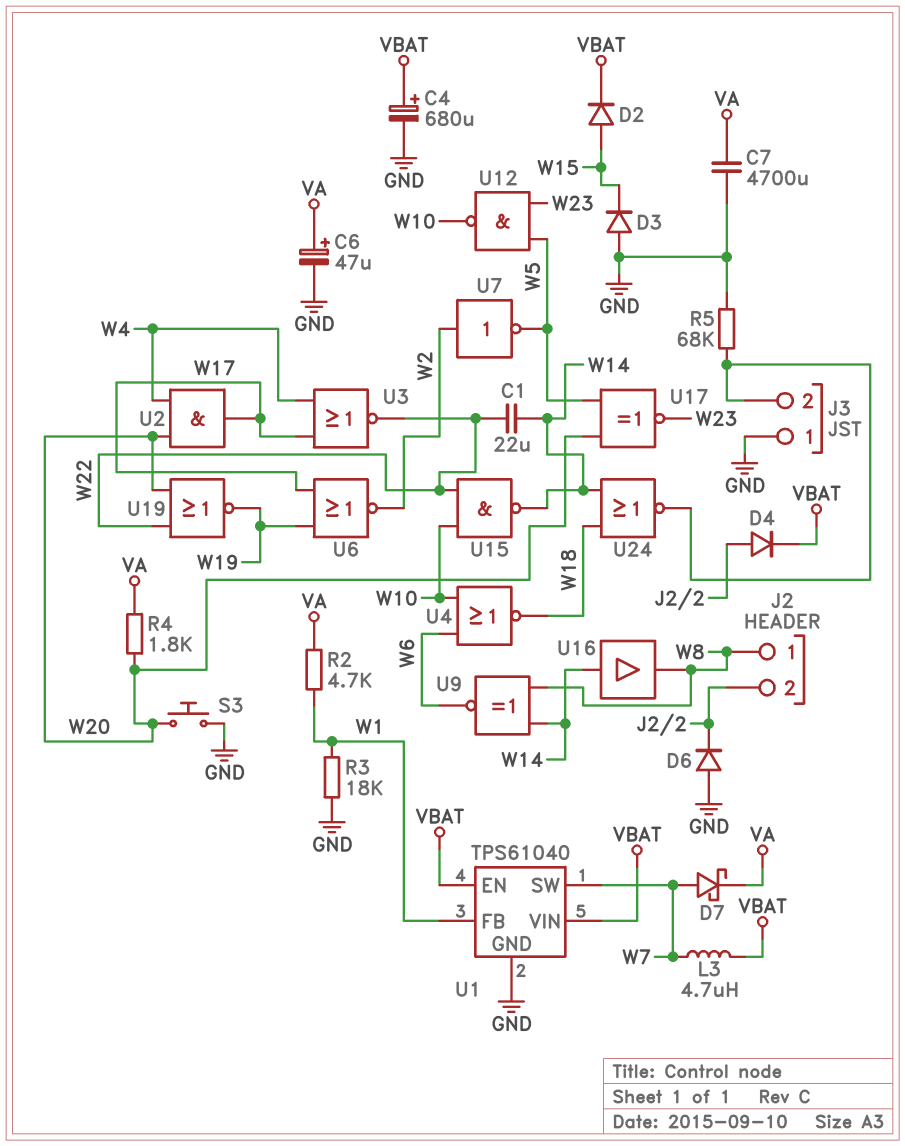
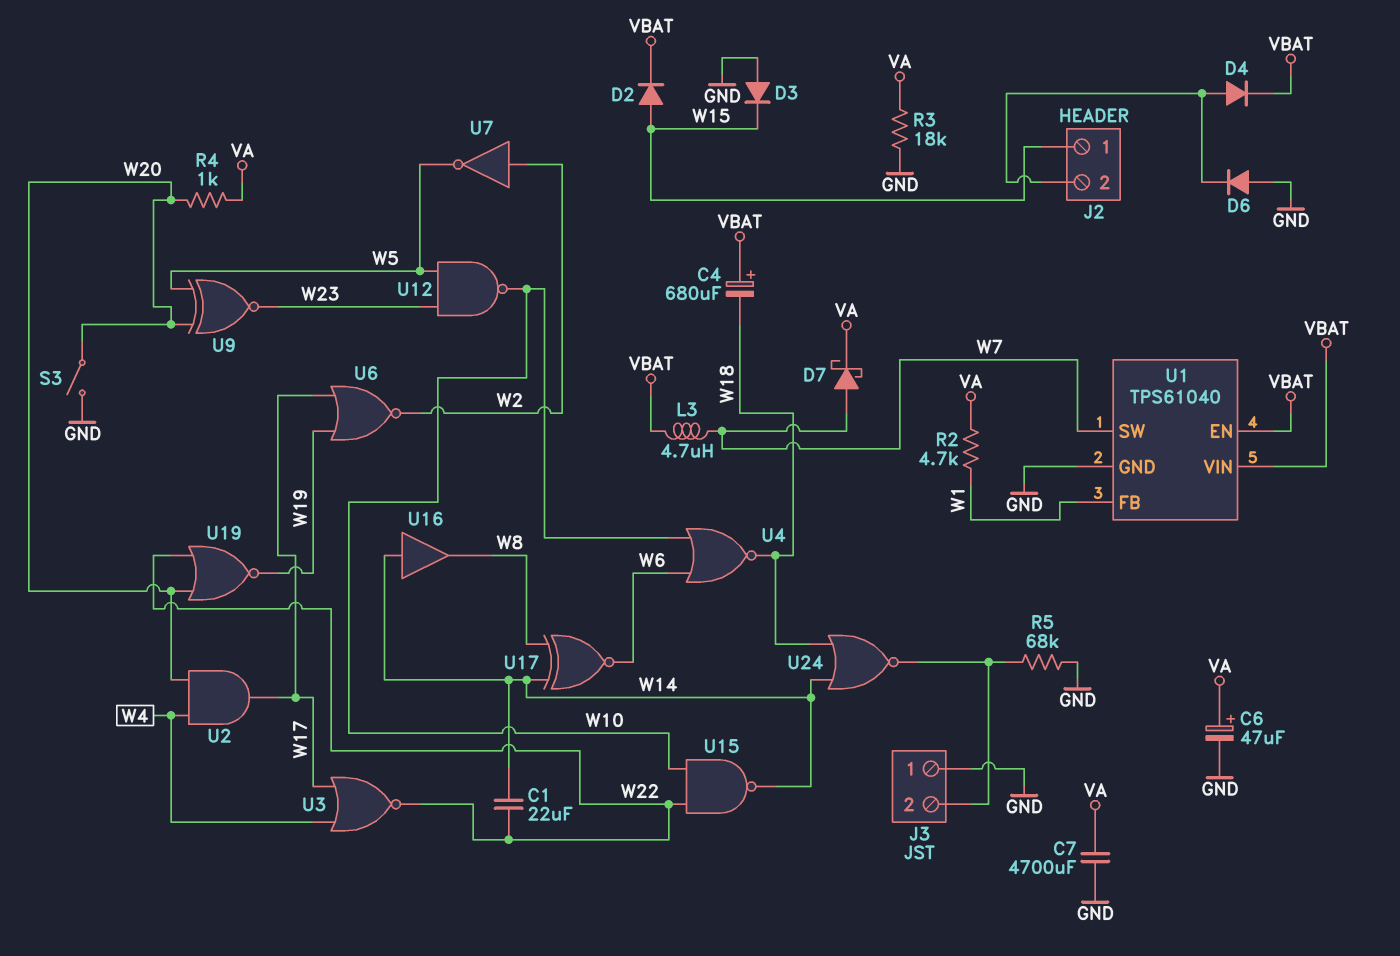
C4: 680uF (plus VBAT, minus GND) -> 680uF (plus VBAT, minus W18)
J2 pin 1: W8 -> W15
R3: 18k (GND, W1) -> 18k (GND, VA)
R4: 1.8k (VA, W20) -> 1k (VA, W20)
S3: button (GND, W20) -> switch (GND, W20)
U9: XNOR (in W8, in W14, out W6) -> XNOR (in W5, in W20, out W23)
U17: XNOR (in W5, in W20, out W23) -> XNOR (in W8, in W14, out W6)

